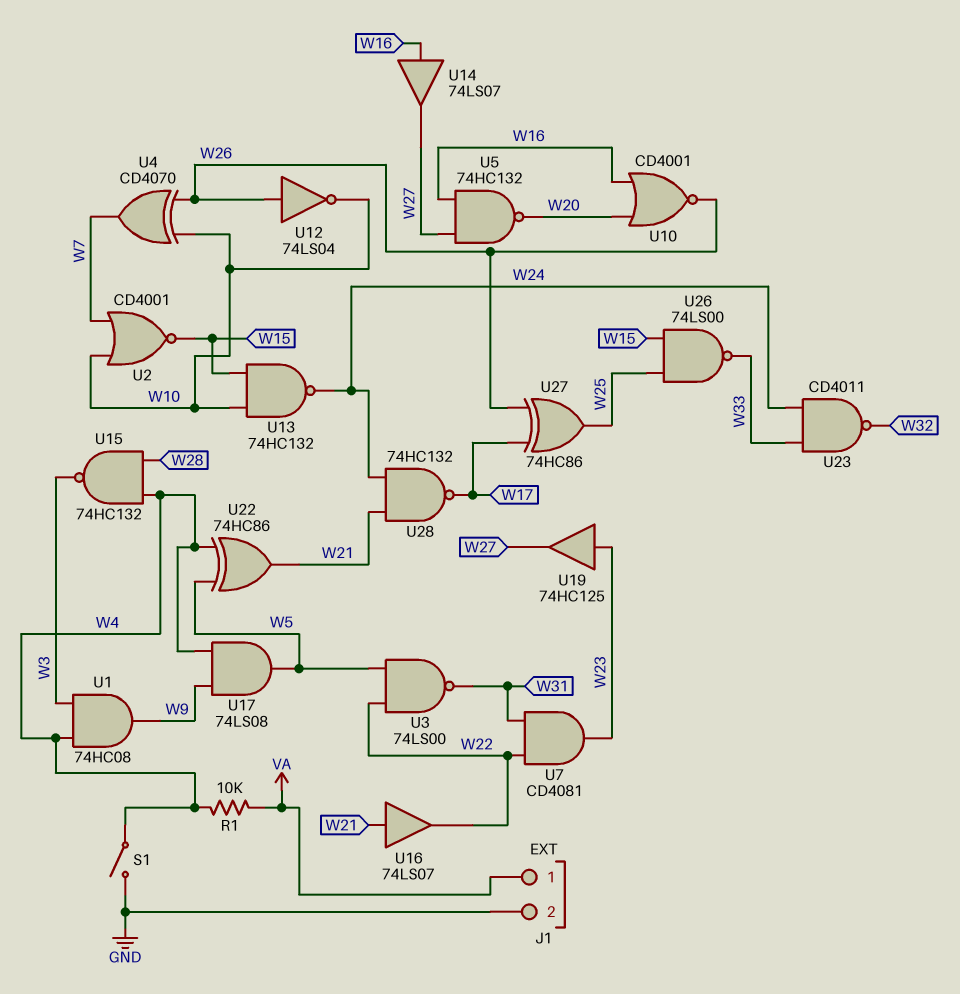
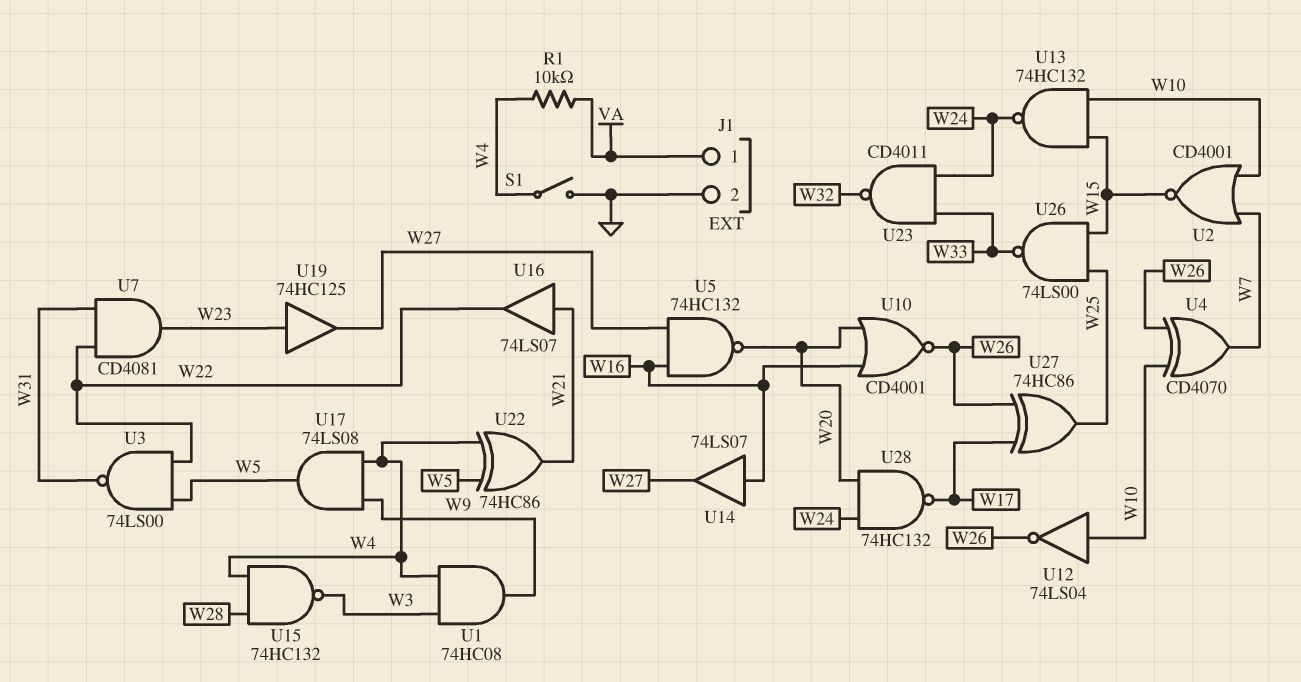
U12: NOT 74LS04 (in W26, out W10) -> NOT 74LS04 (in W10, out W26)
U28: NAND 74HC132 (in W21, in W24, out W17) -> NAND 74HC132 (in W20, in W24, out W17)

